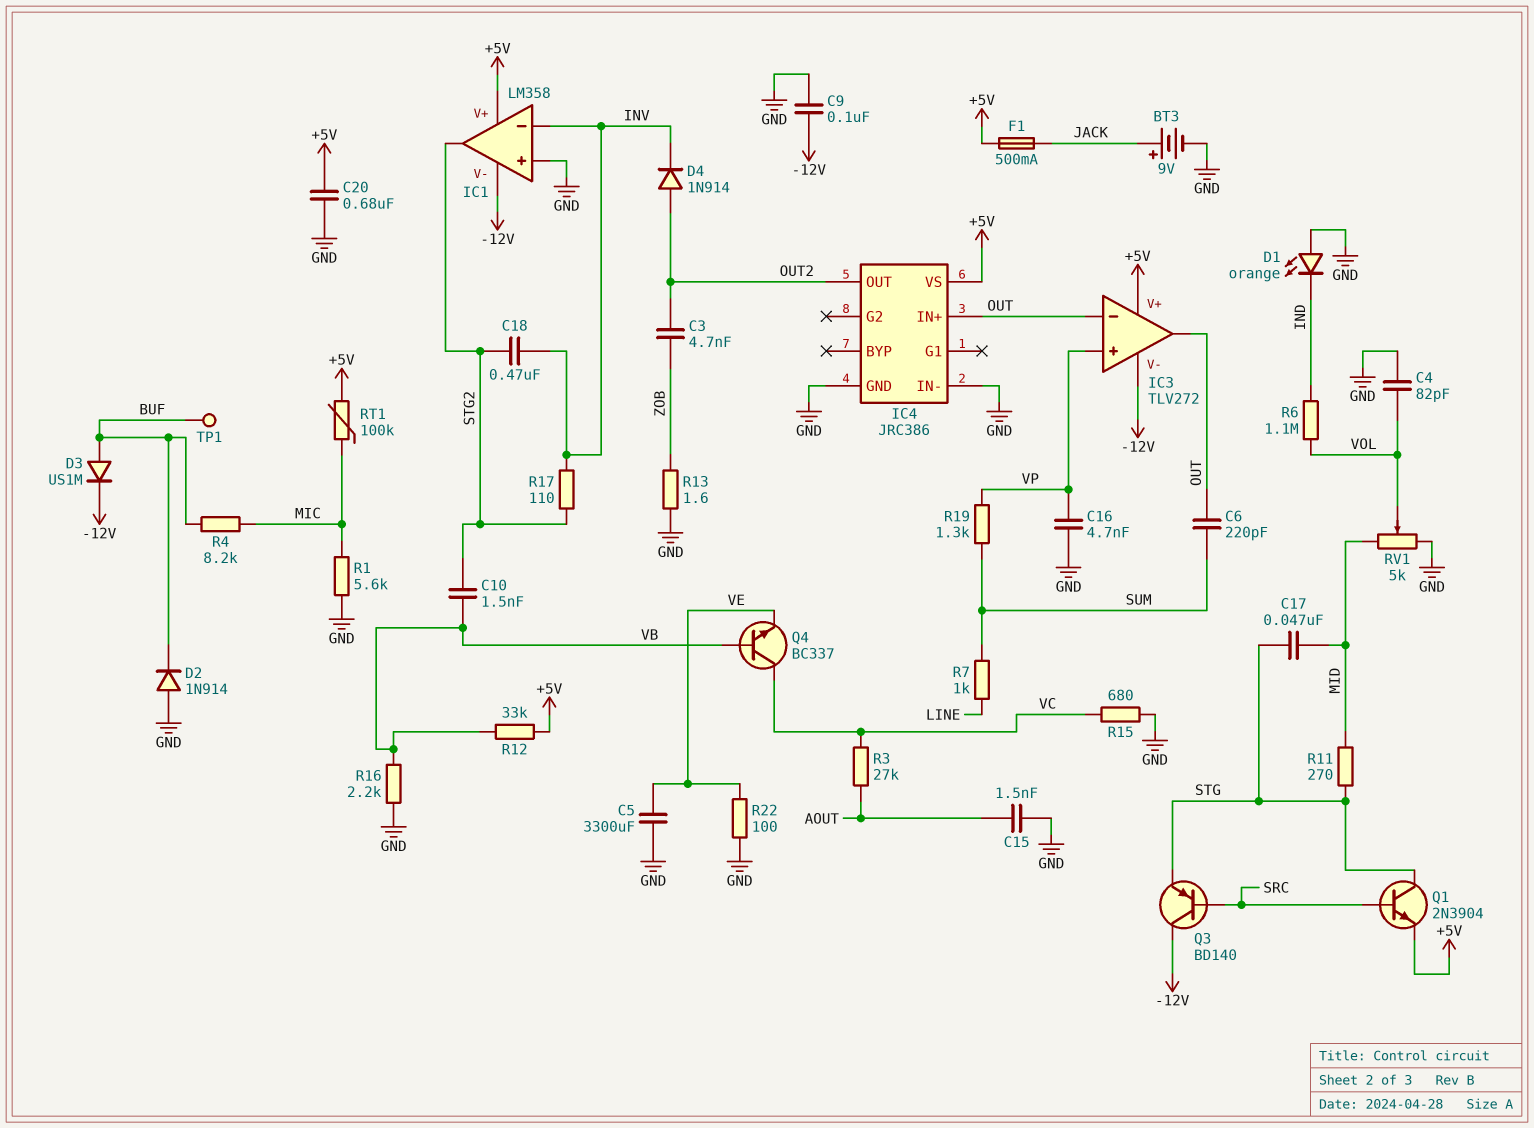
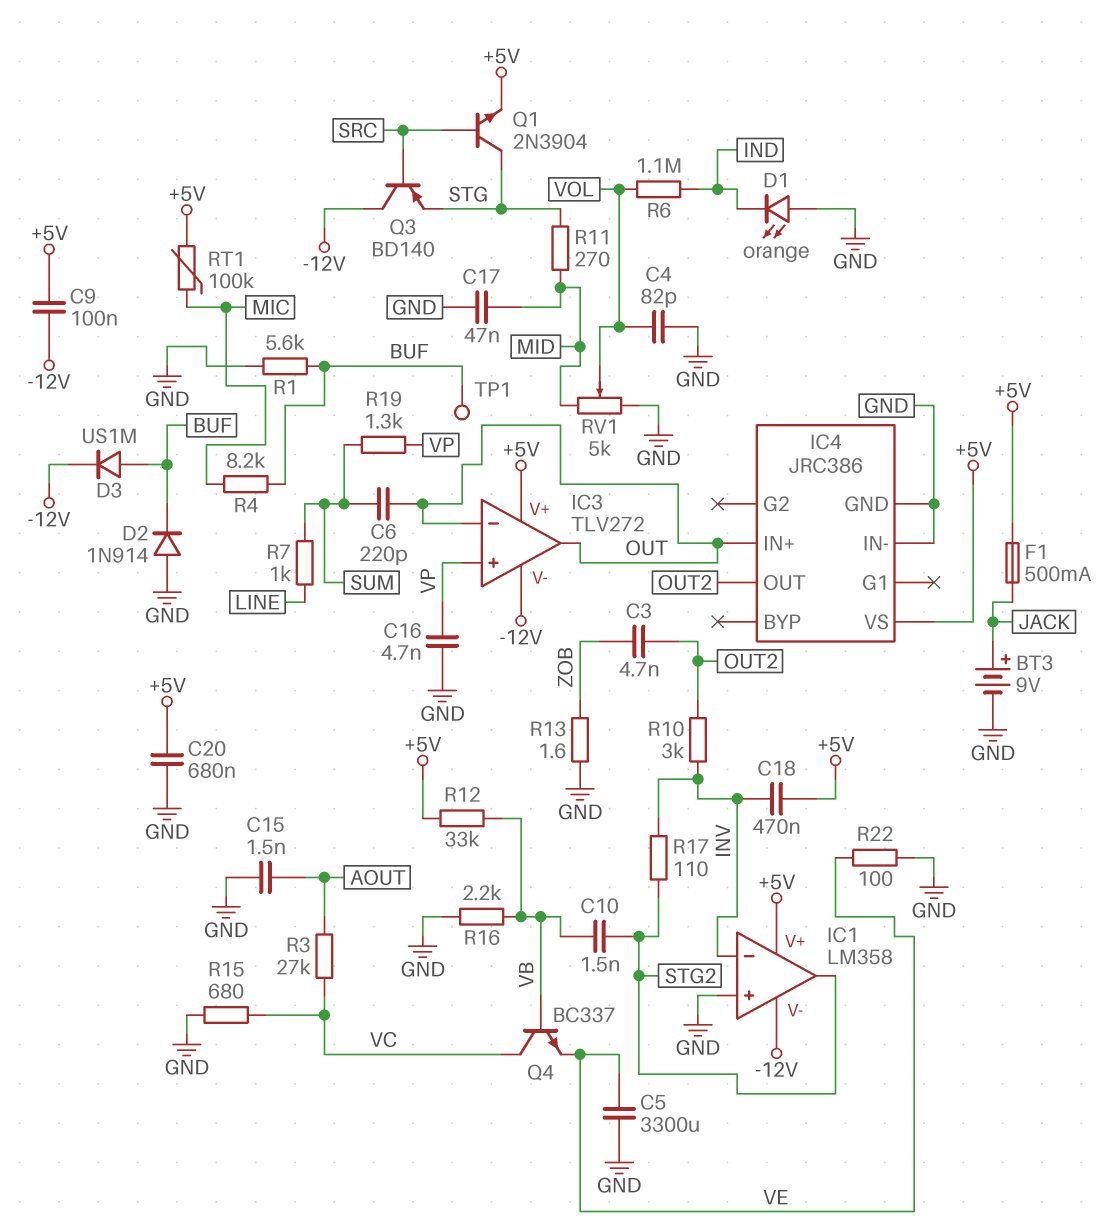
C9: 100nF (-12V, GND) -> 100nF (+5V, -12V)
C17: 47nF (MID, STG) -> 47nF (GND, MID)
C18: 470nF (INV, STG2) -> 470nF (+5V, INV)
D4: diode 1N914 (A OUT2, K INV) -> none
R1: 5.6k (GND, MIC) -> 5.6k (BUF, GND)
R10: none -> 3k (INV, OUT2)

